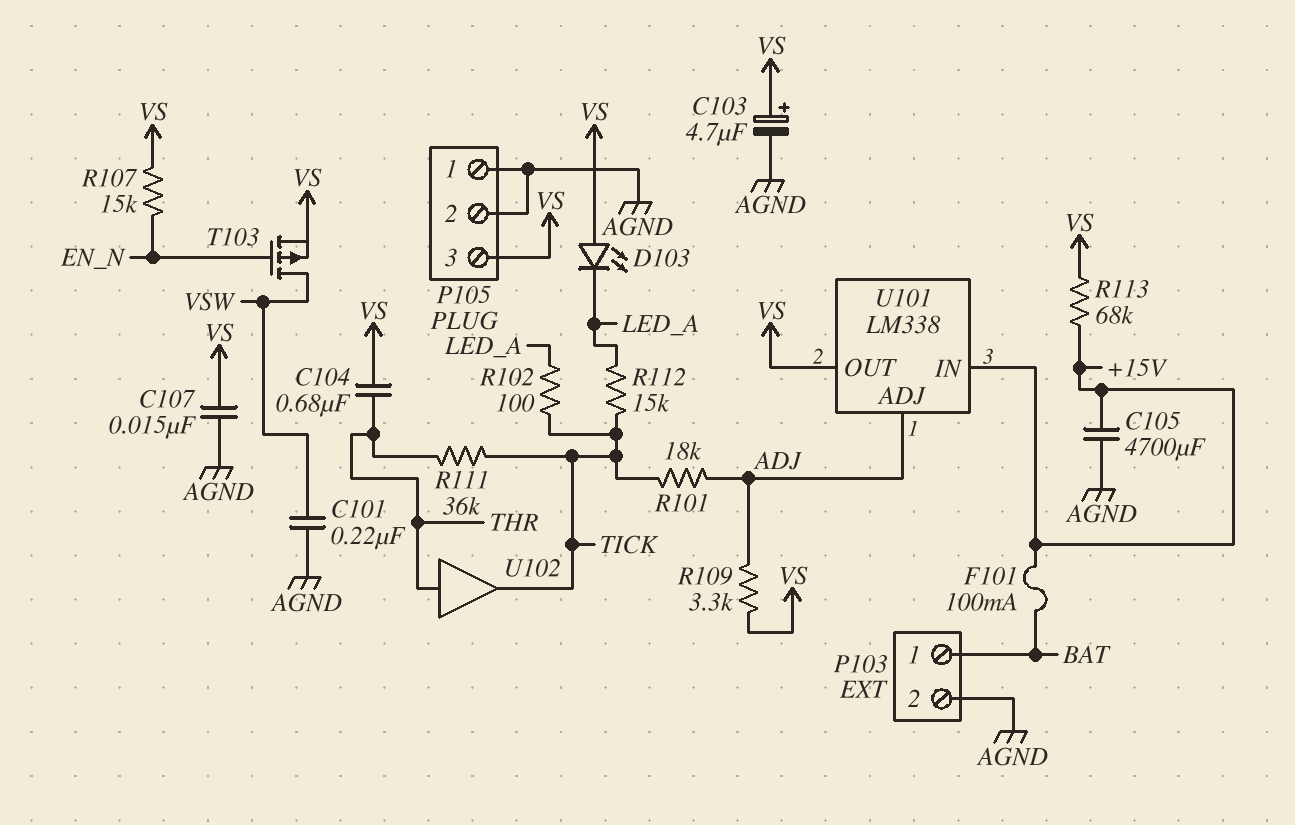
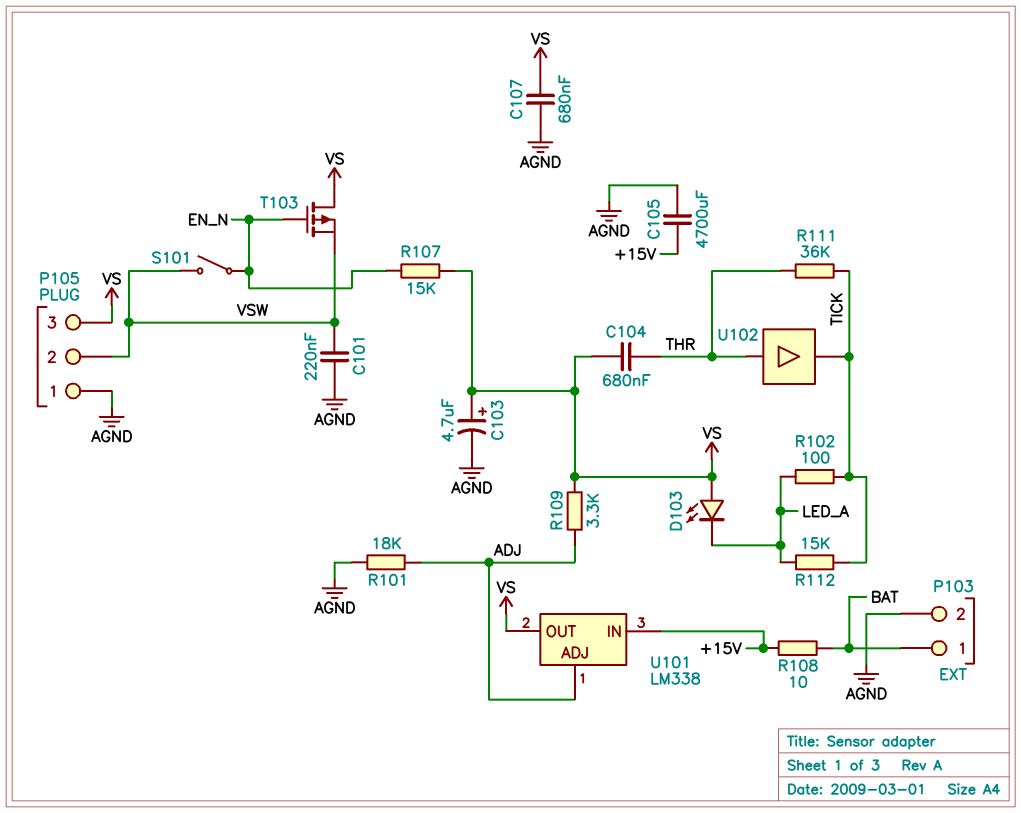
C107: 15nF (AGND, VS) -> 680nF (AGND, VS)
F101: 100mA (+15V, BAT) -> none
P105 pin 2: AGND -> VSW
R101: 18k (ADJ, TICK) -> 18k (ADJ, AGND)
R108: none -> 10 (+15V, BAT)
R113: 68k (+15V, VS) -> none
S101: none -> switch (EN_N, VSW)
T103: PMOS (G EN_N, D VSW, S VS) -> PMOS (G EN_N, D VS, S VSW)

